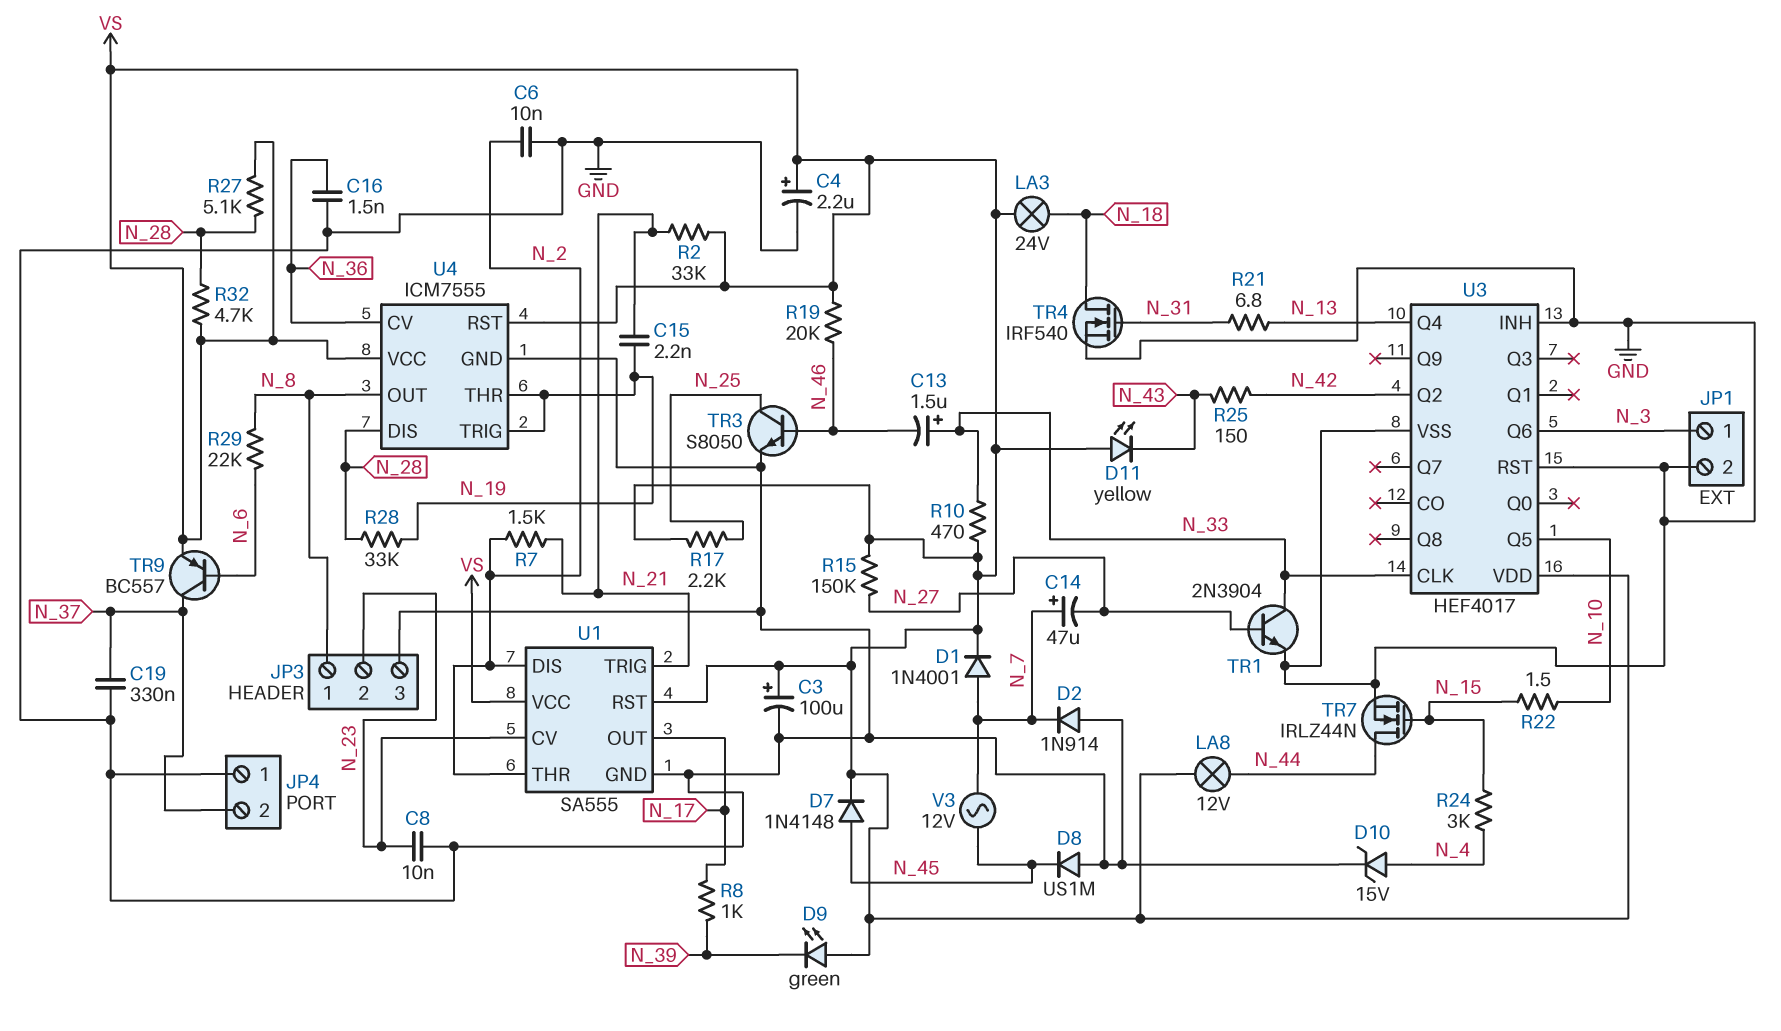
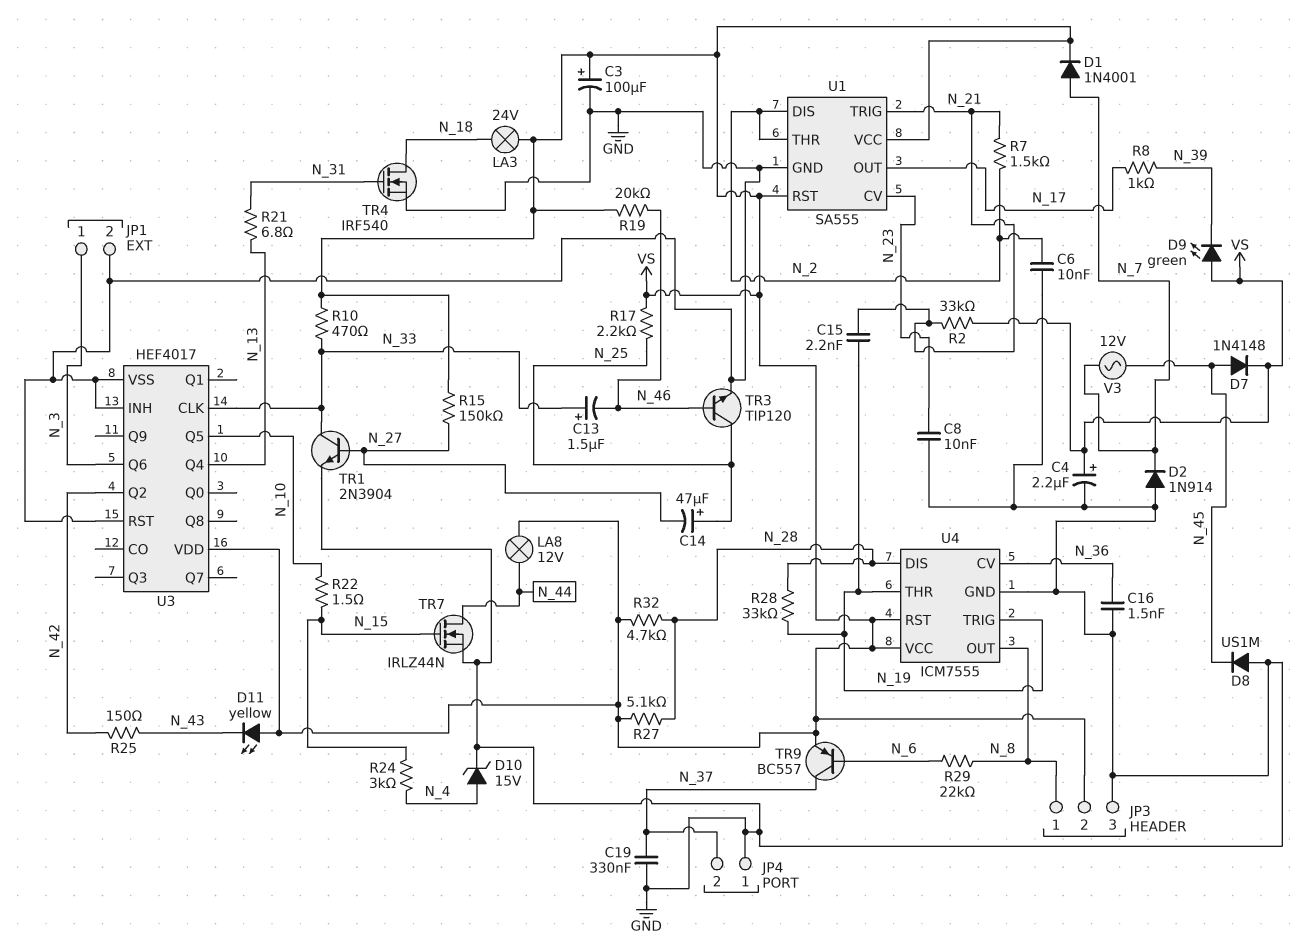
C14: 47uF (plus N_7, minus N_27) -> 47uF (plus N_25, minus N_27)
JP3 pin 2: N_23 -> VS
TR3: NPN S8050 (B N_46, C N_25, E GND) -> NPN TIP120 (B N_46, C N_25, E GND)

